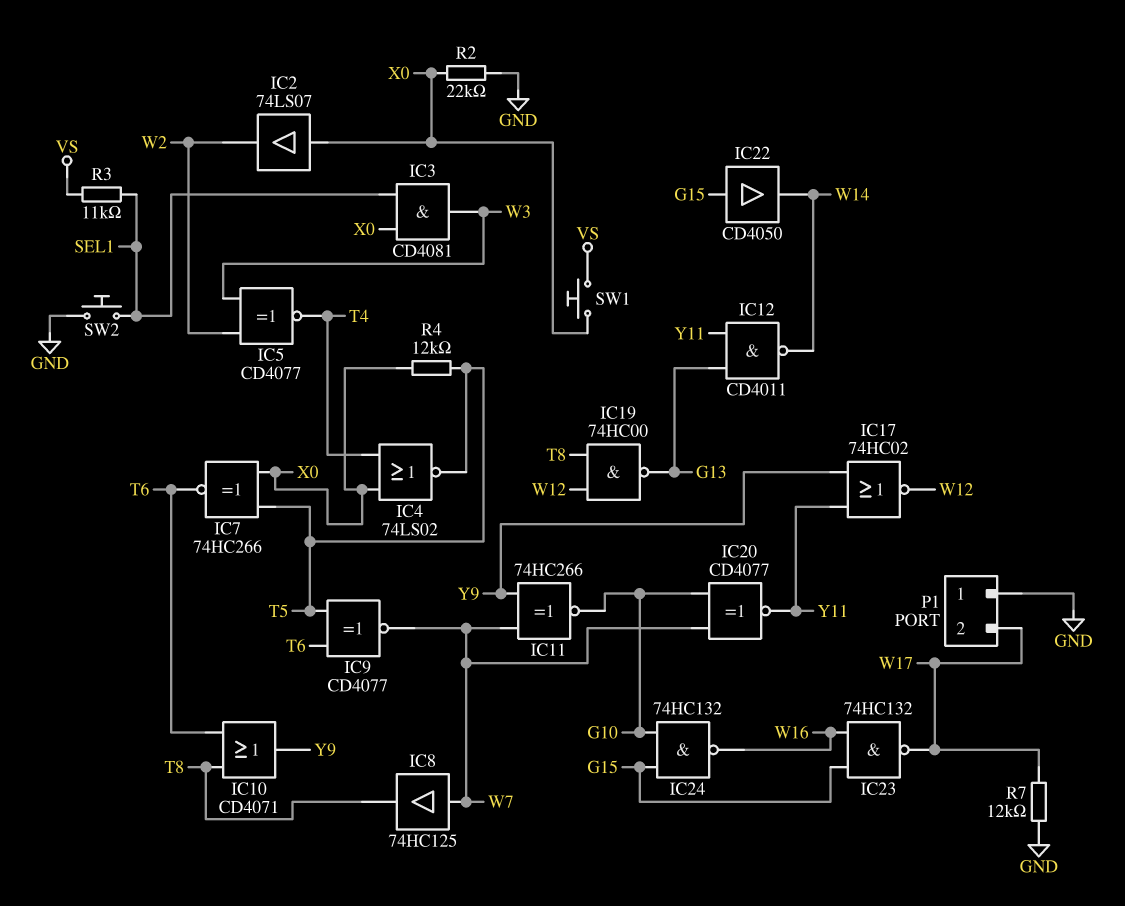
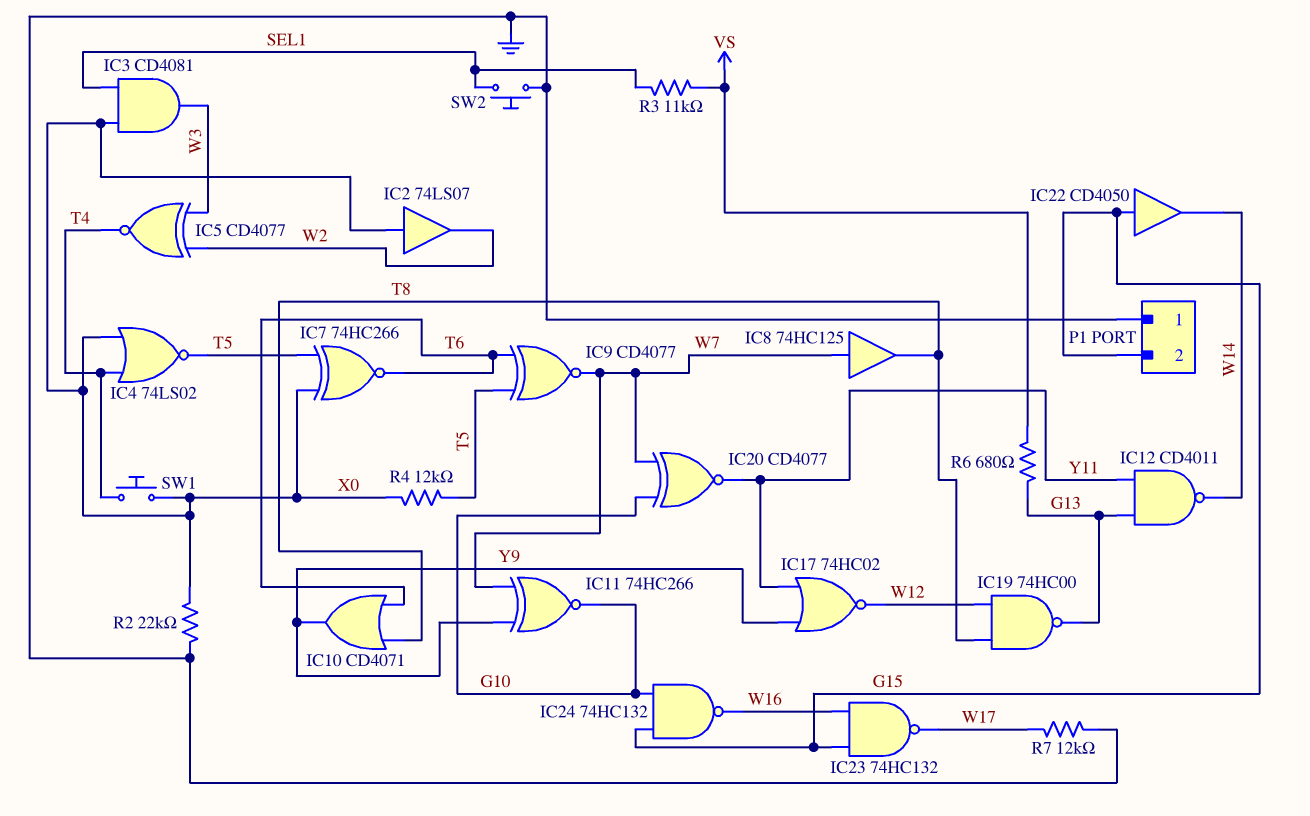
P1 pin 2: W17 -> G15
R6: none -> 680 (G13, VS)
SW1: button (VS, X0) -> button (T4, X0)

